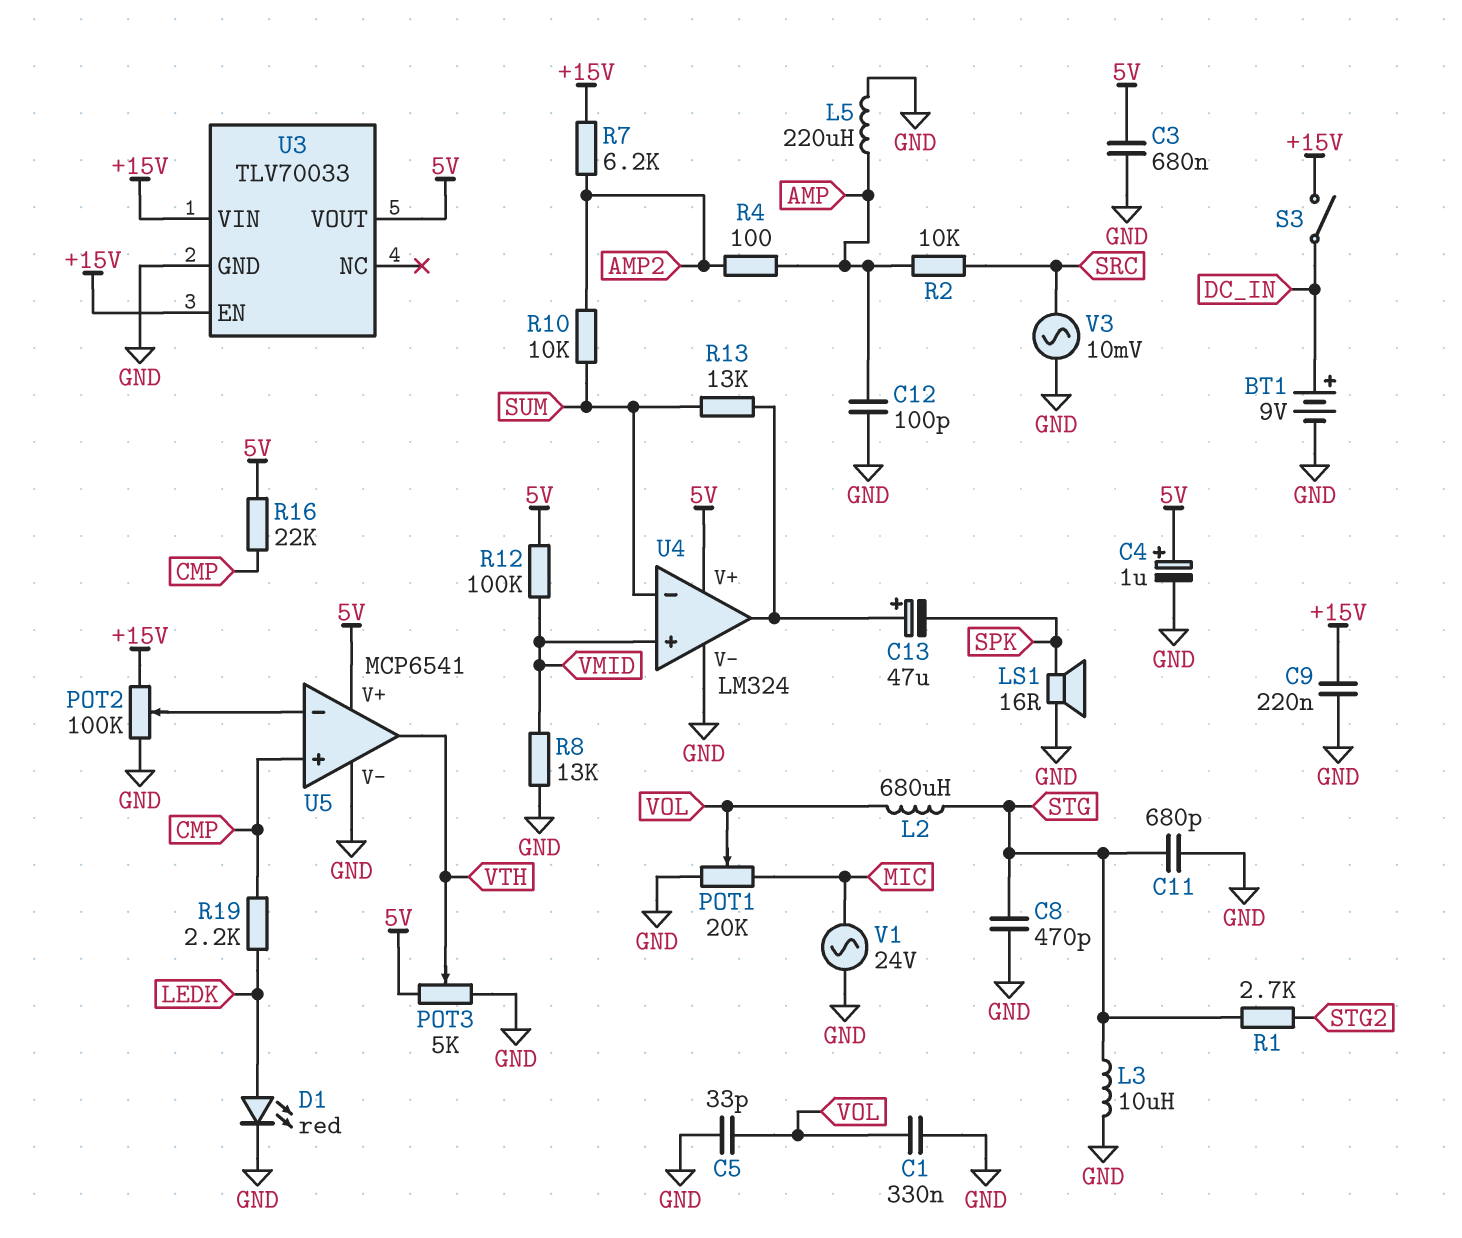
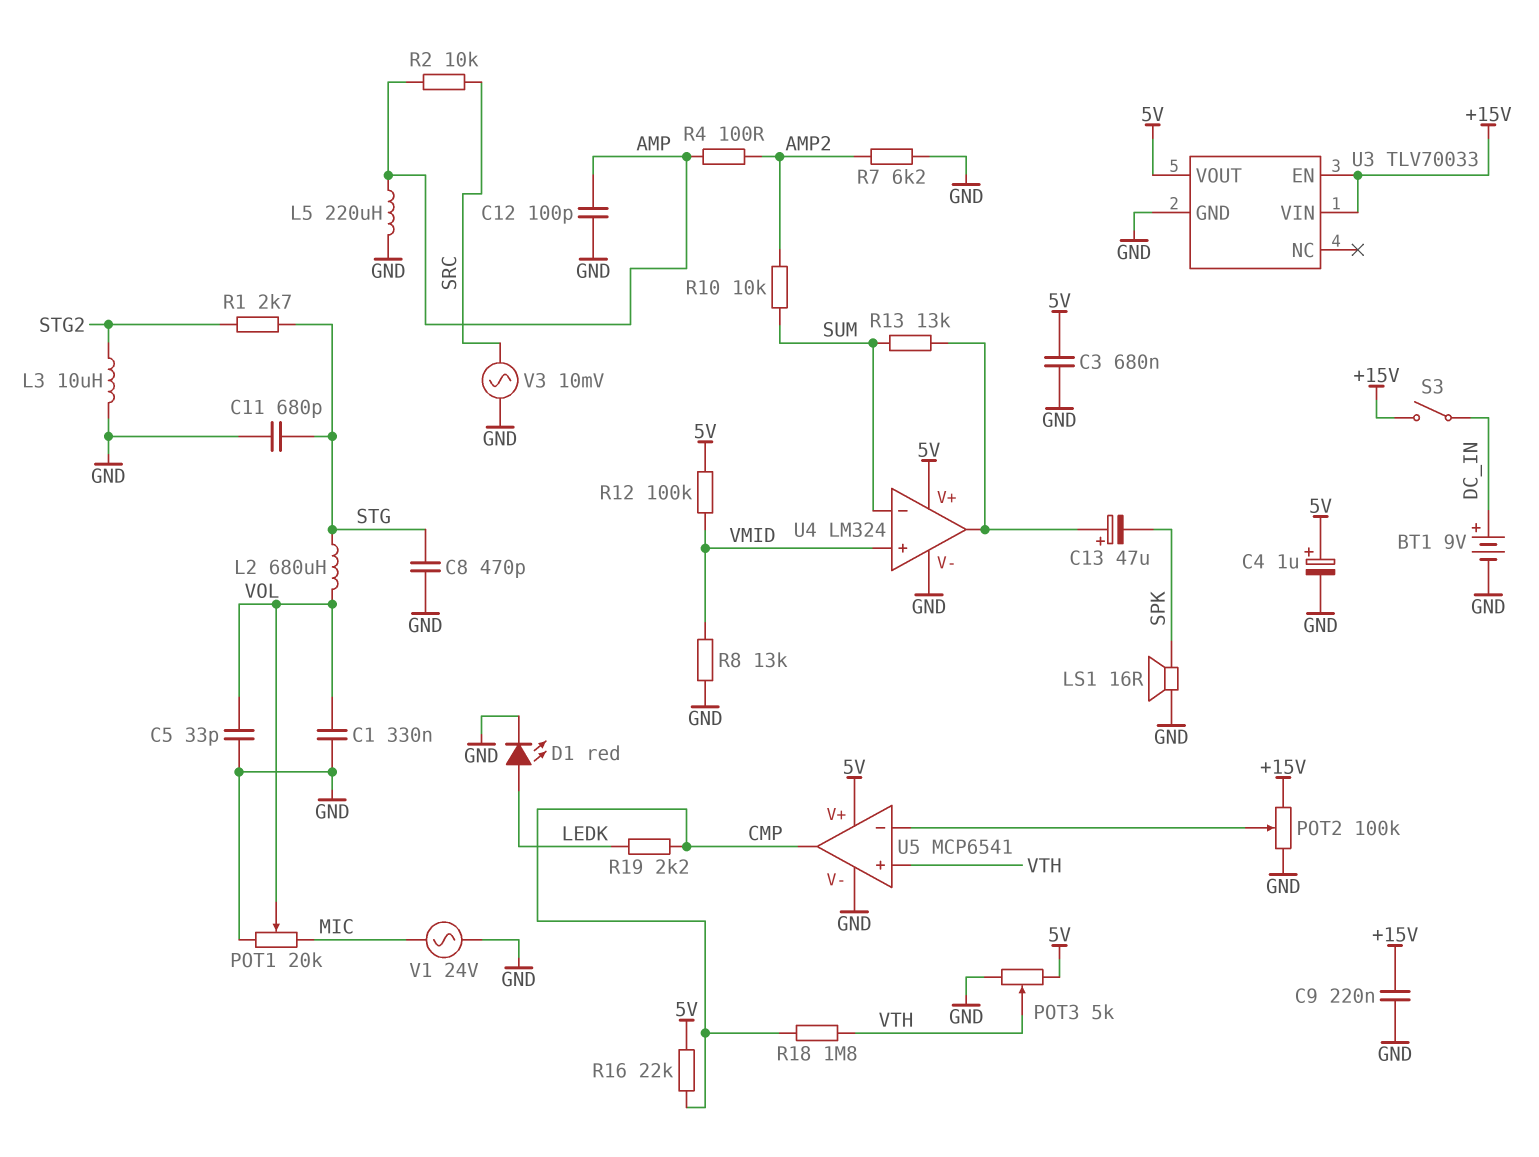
L3: 10uH (GND, STG) -> 10uH (GND, STG2)
R7: 6.2k (+15V, AMP2) -> 6.2k (AMP2, GND)
R18: none -> 1.8M (CMP, VTH)
U5 pin in+: CMP -> VTH
U5 pin out: VTH -> CMP

